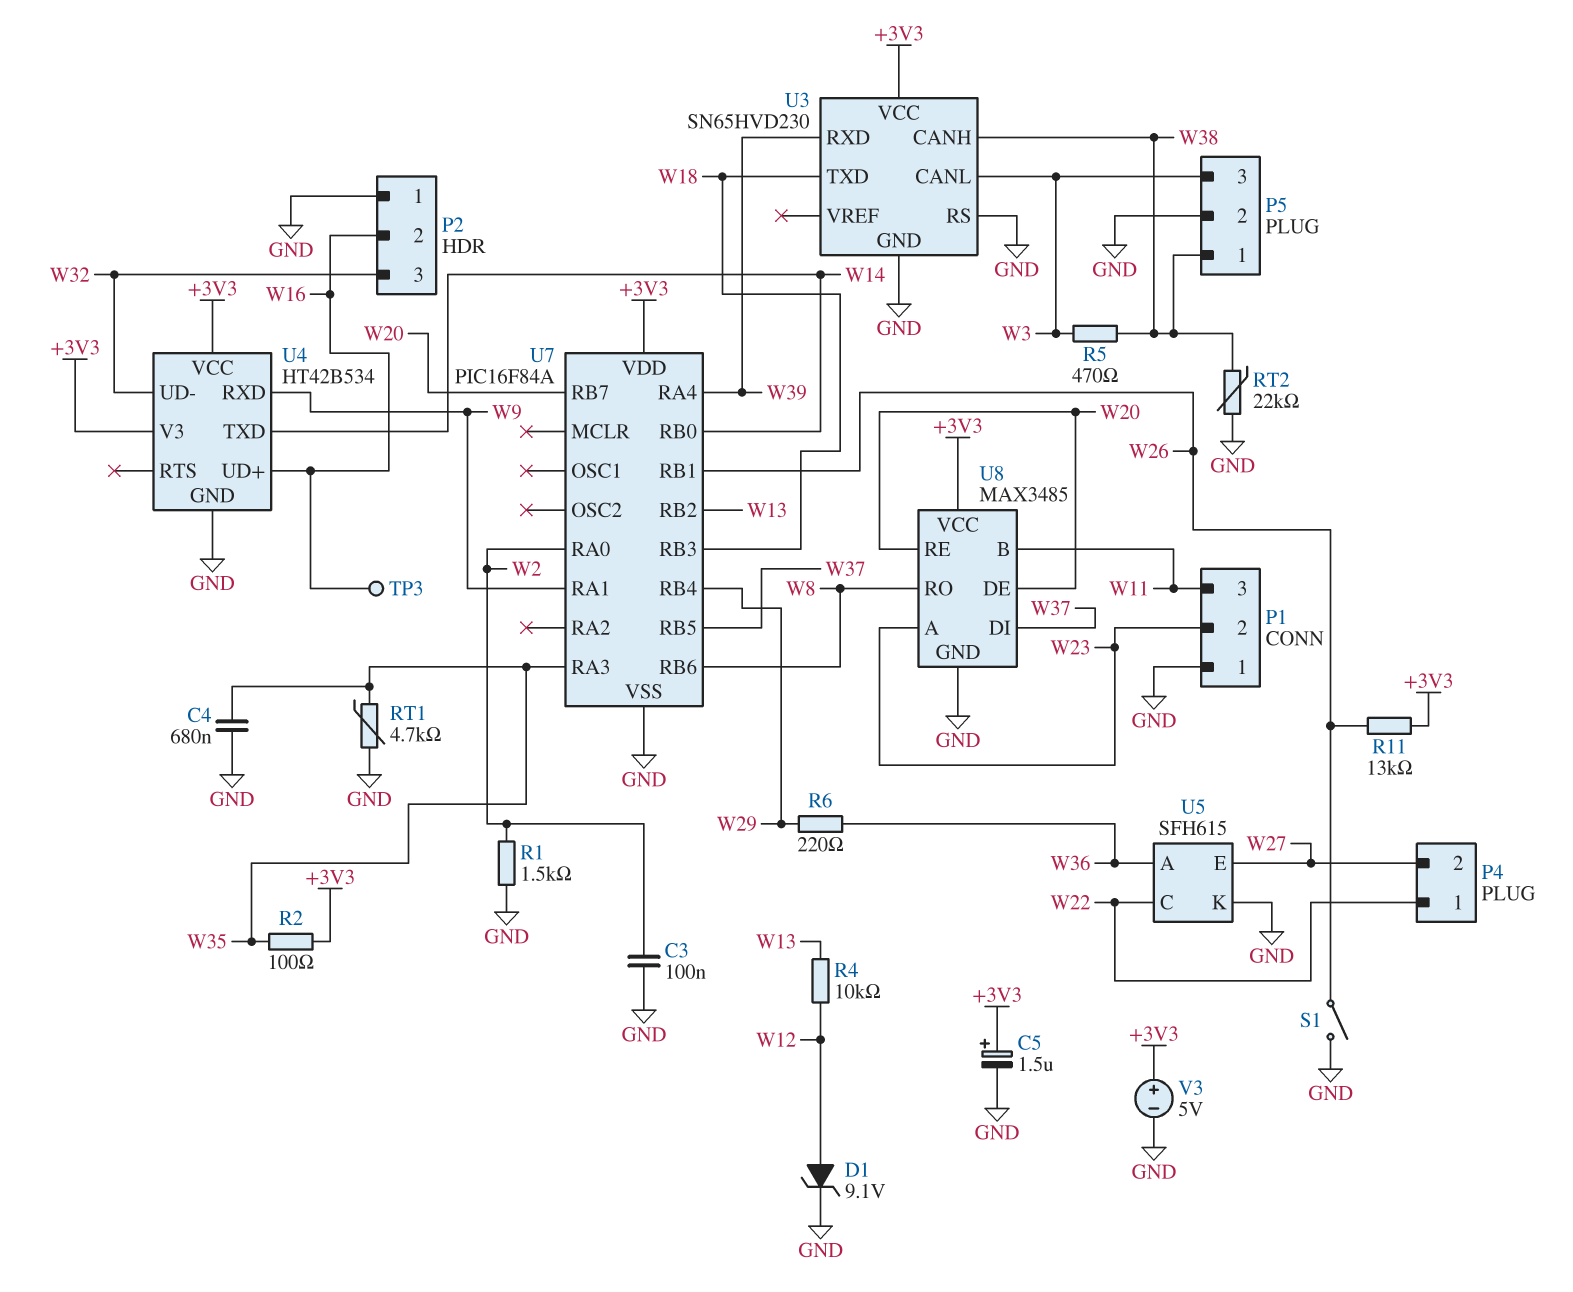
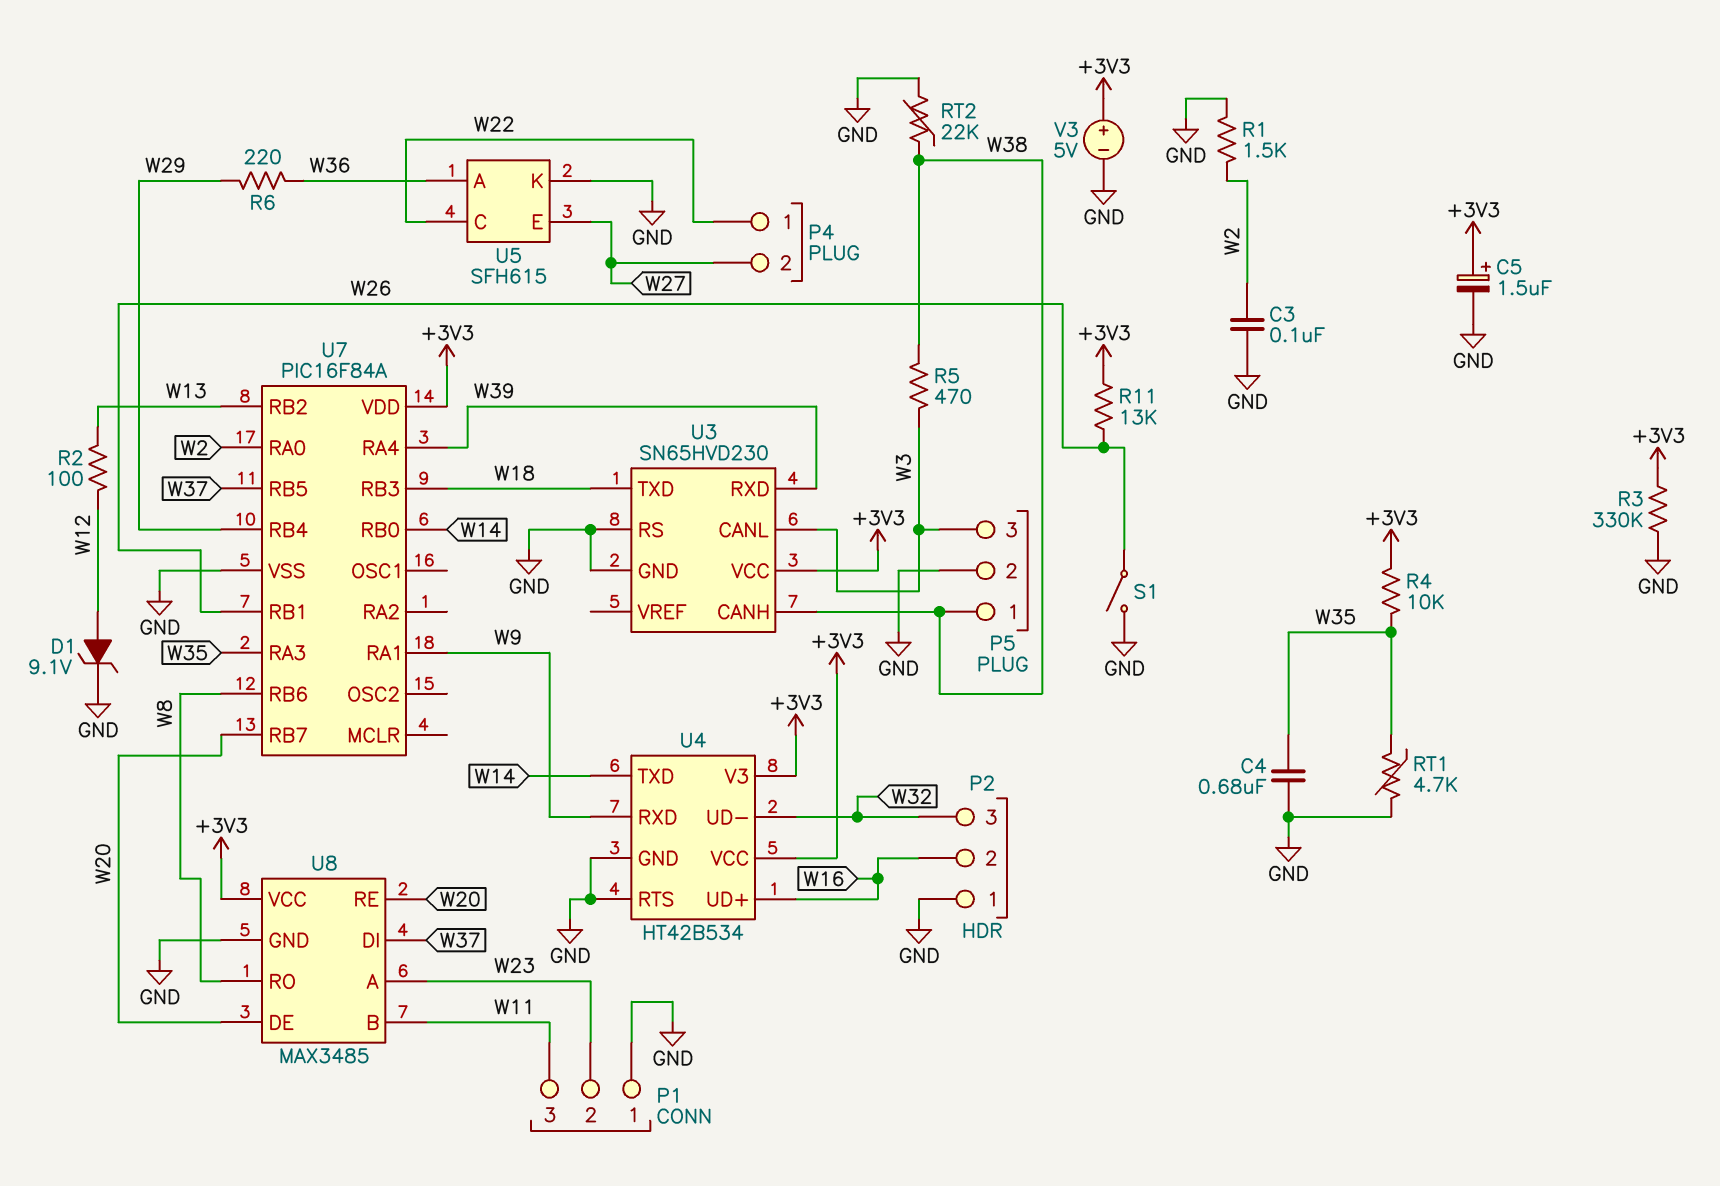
R2: 100 (+3V3, W35) -> 100 (W12, W13)
R3: none -> 330k (+3V3, GND)
R4: 10k (W12, W13) -> 10k (+3V3, W35)
TP3: test point (W16) -> none
U4 pin RTS: none -> GND

